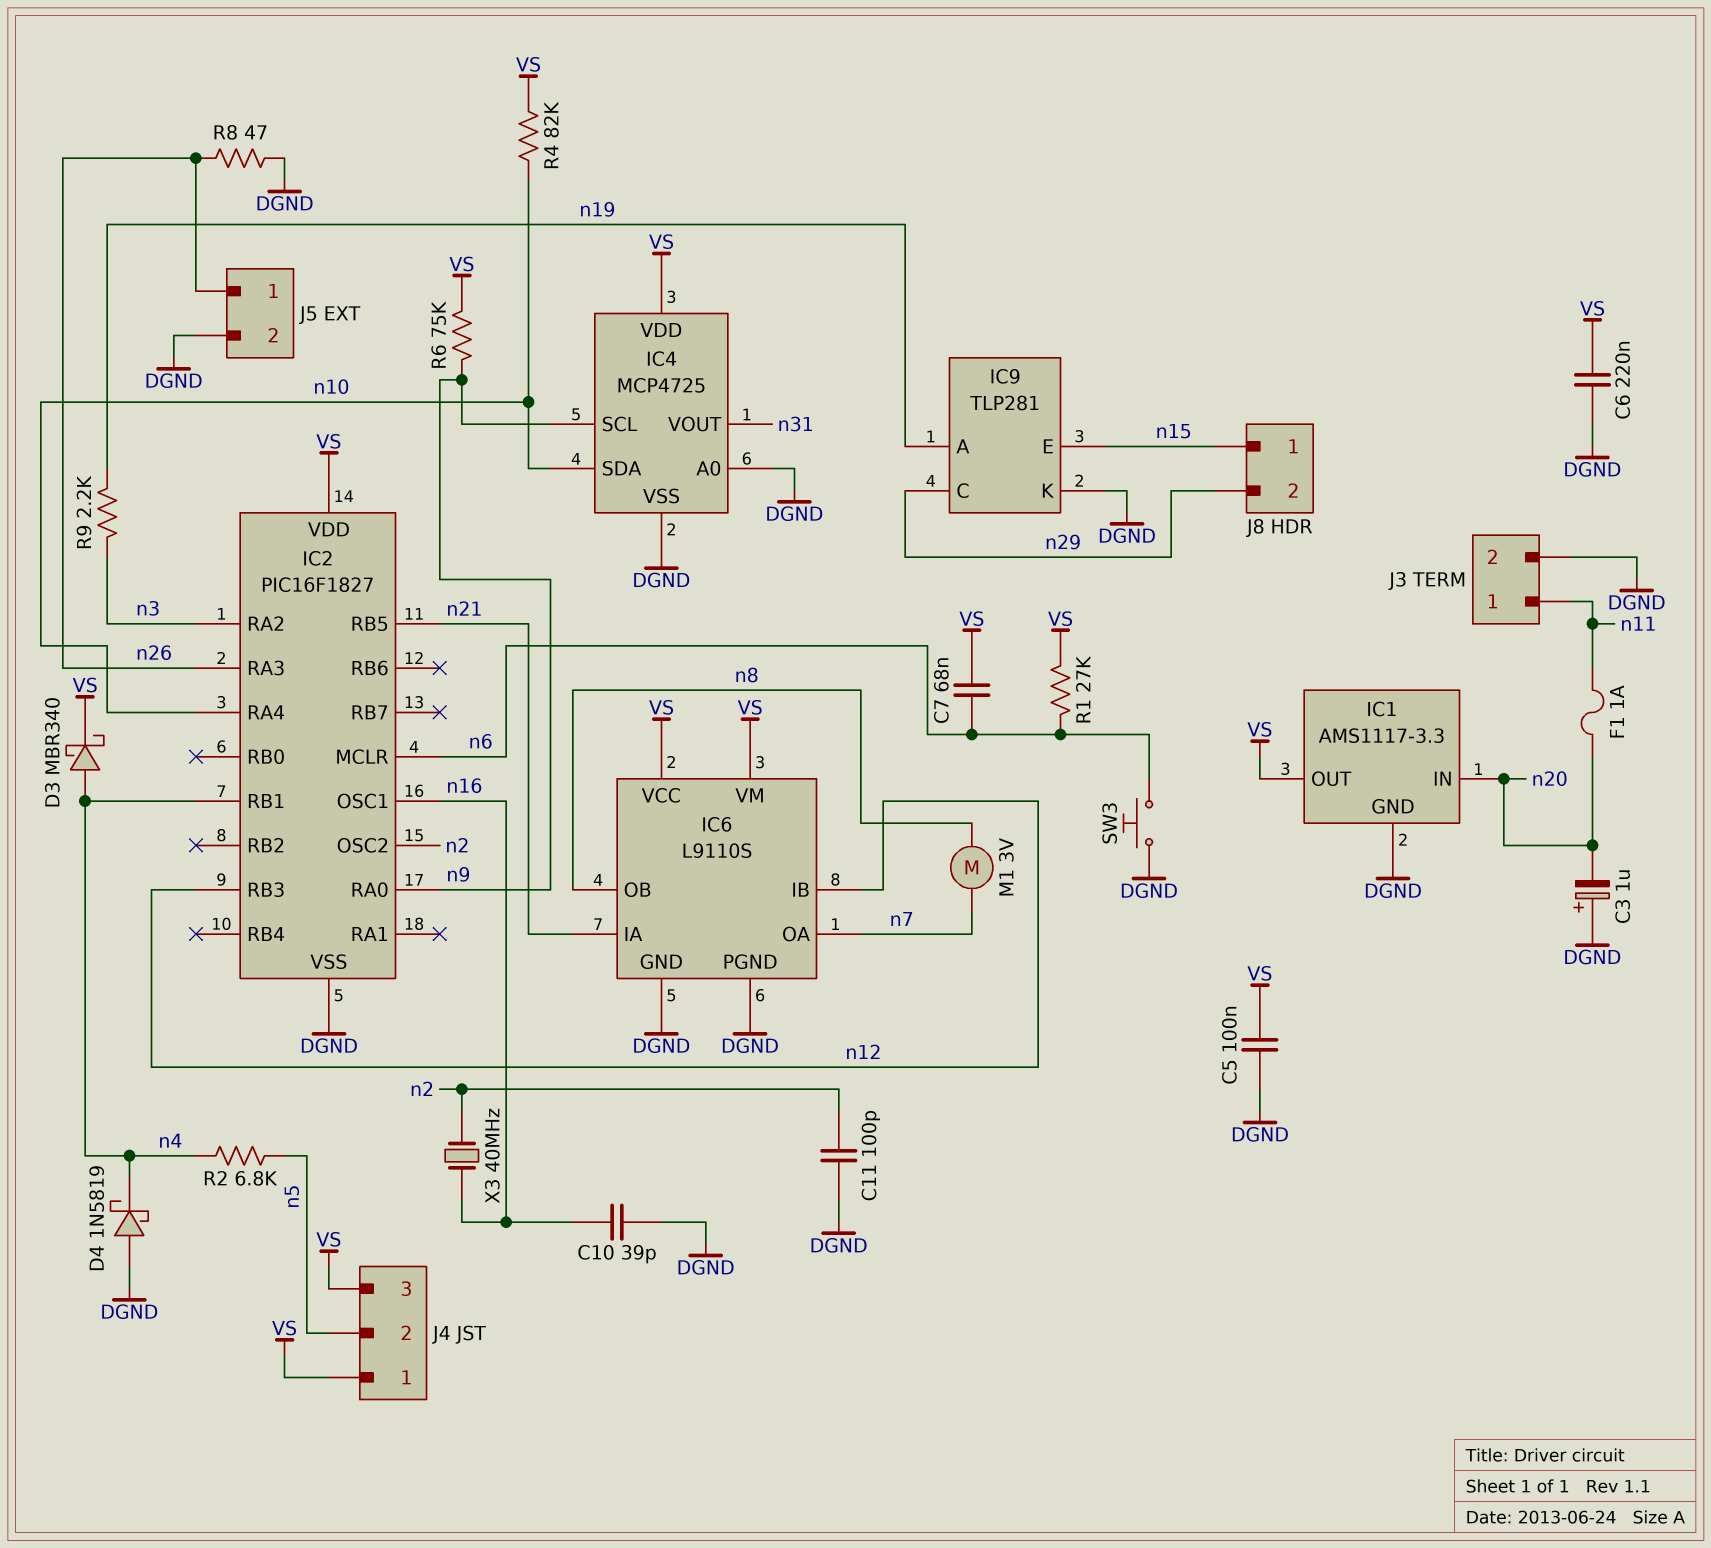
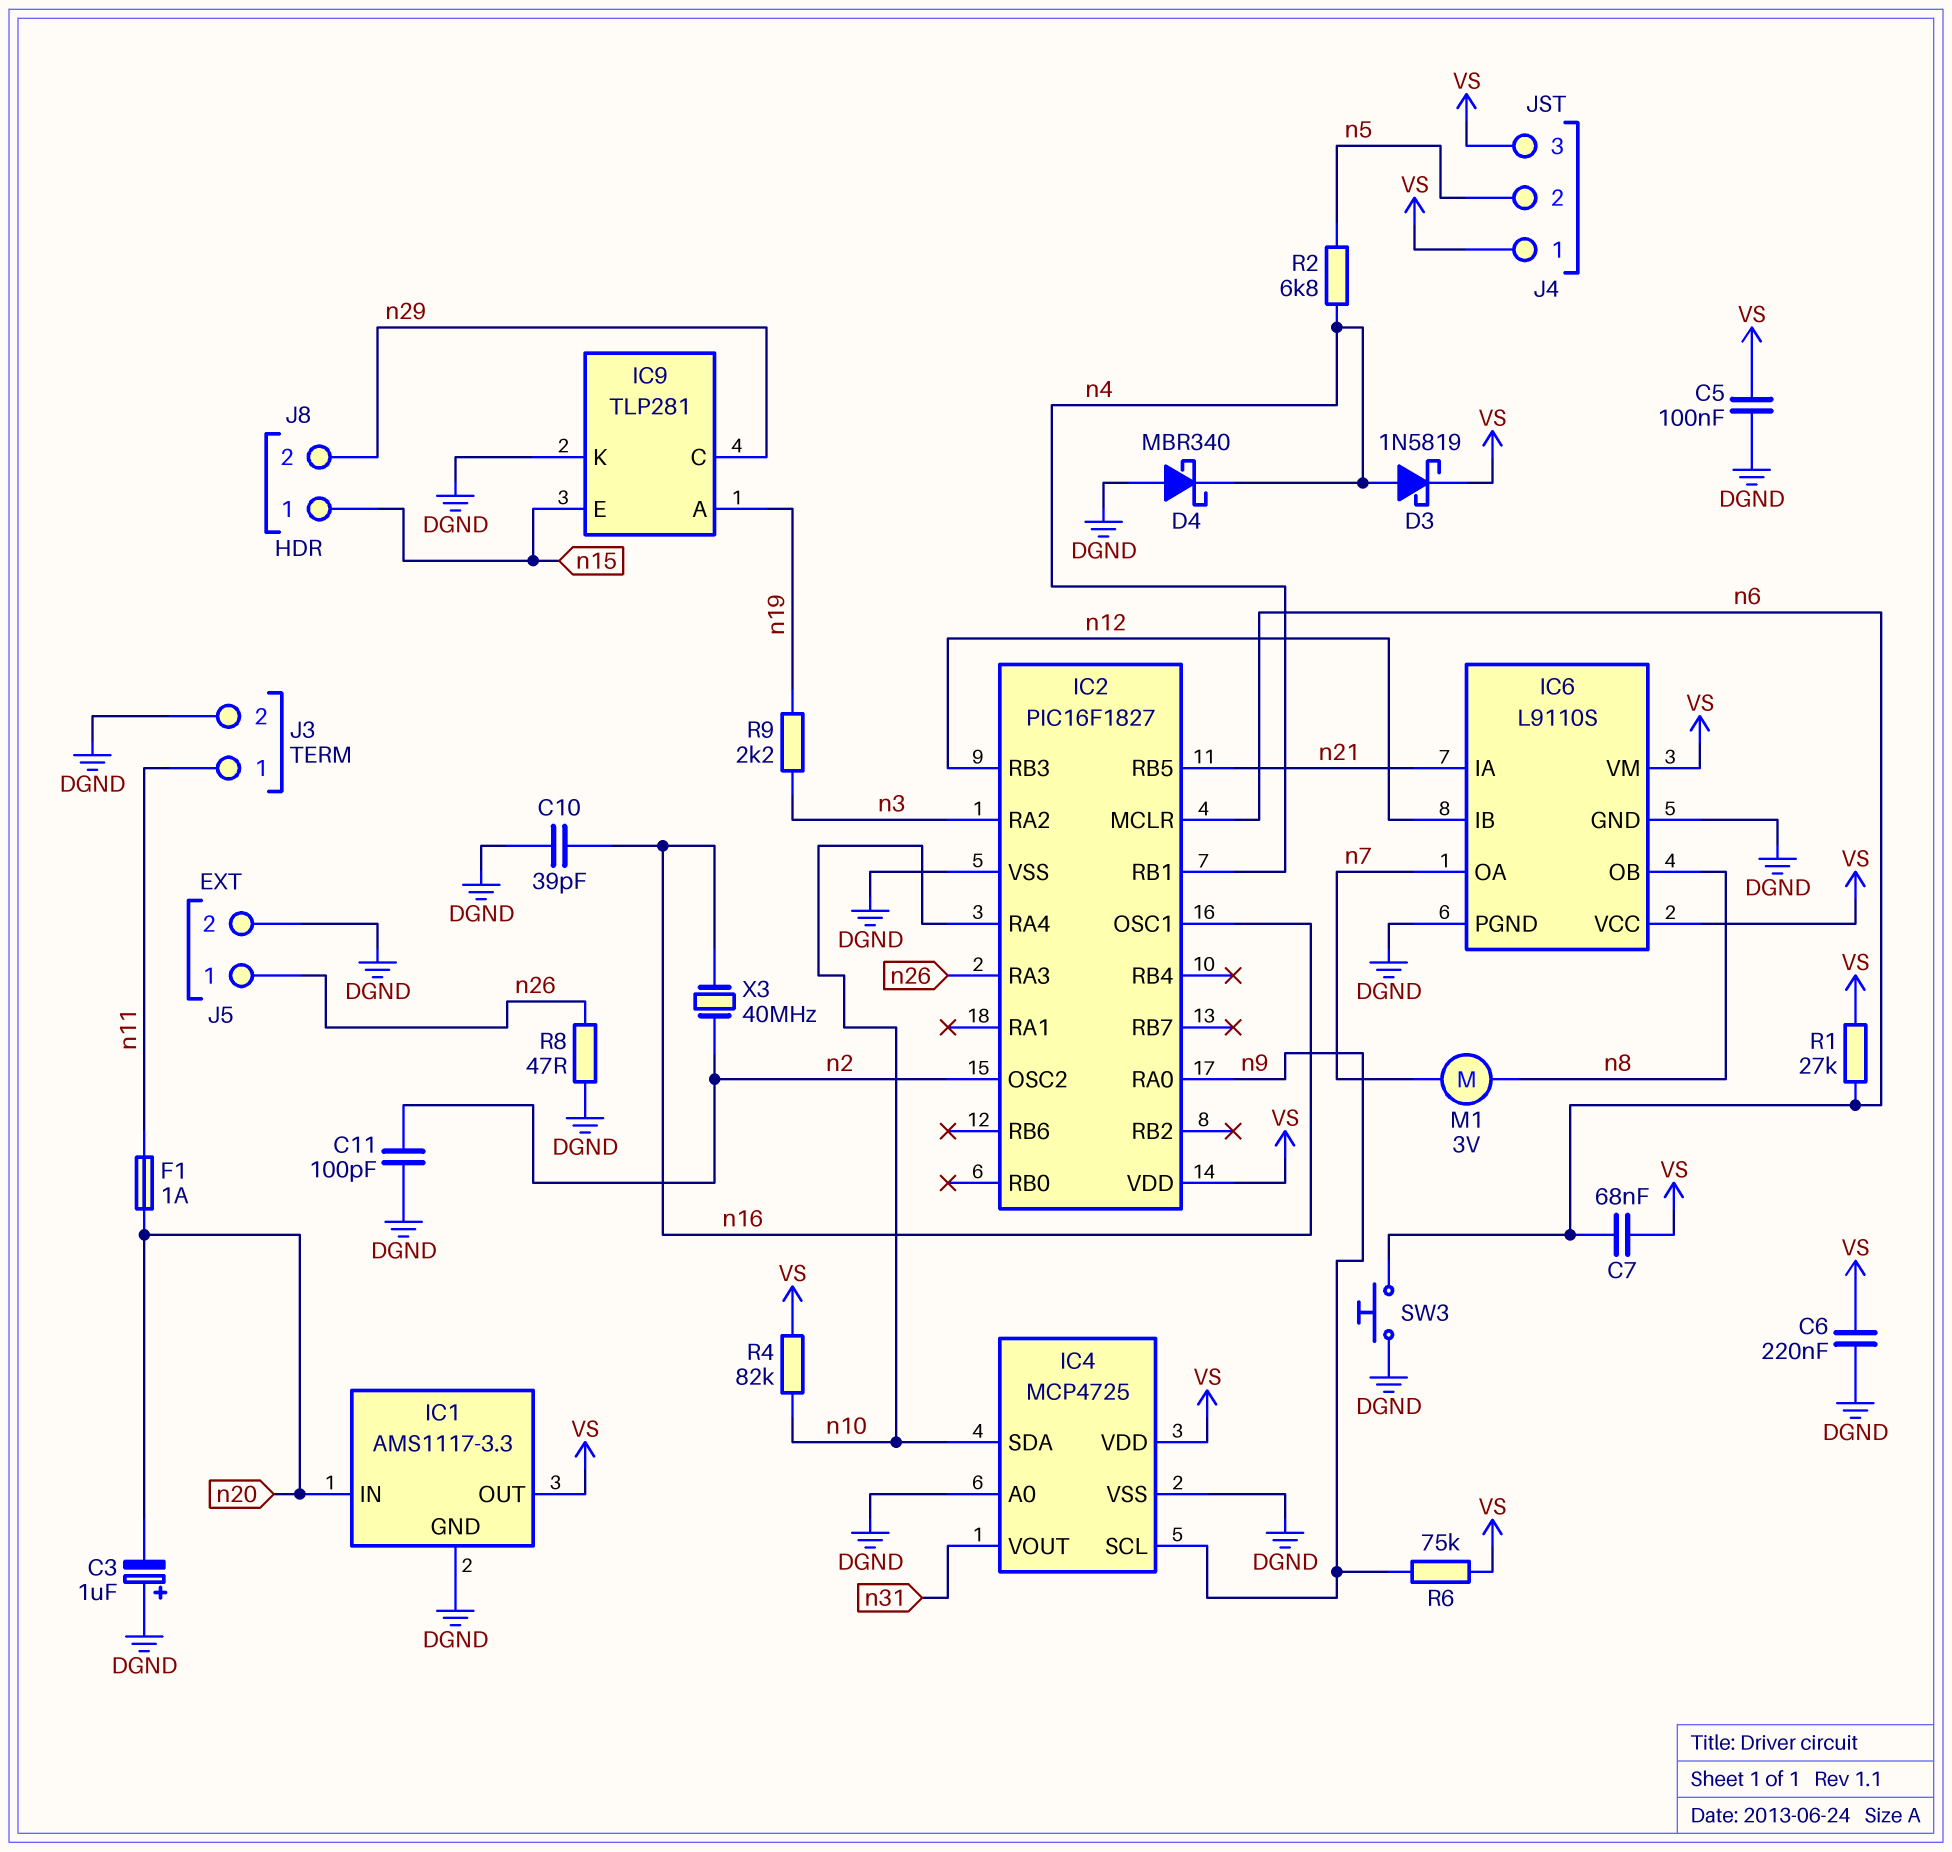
D3: schottky MBR340 (A n4, K VS) -> schottky 1N5819 (A n4, K VS)
D4: schottky 1N5819 (A DGND, K n4) -> schottky MBR340 (A DGND, K n4)

